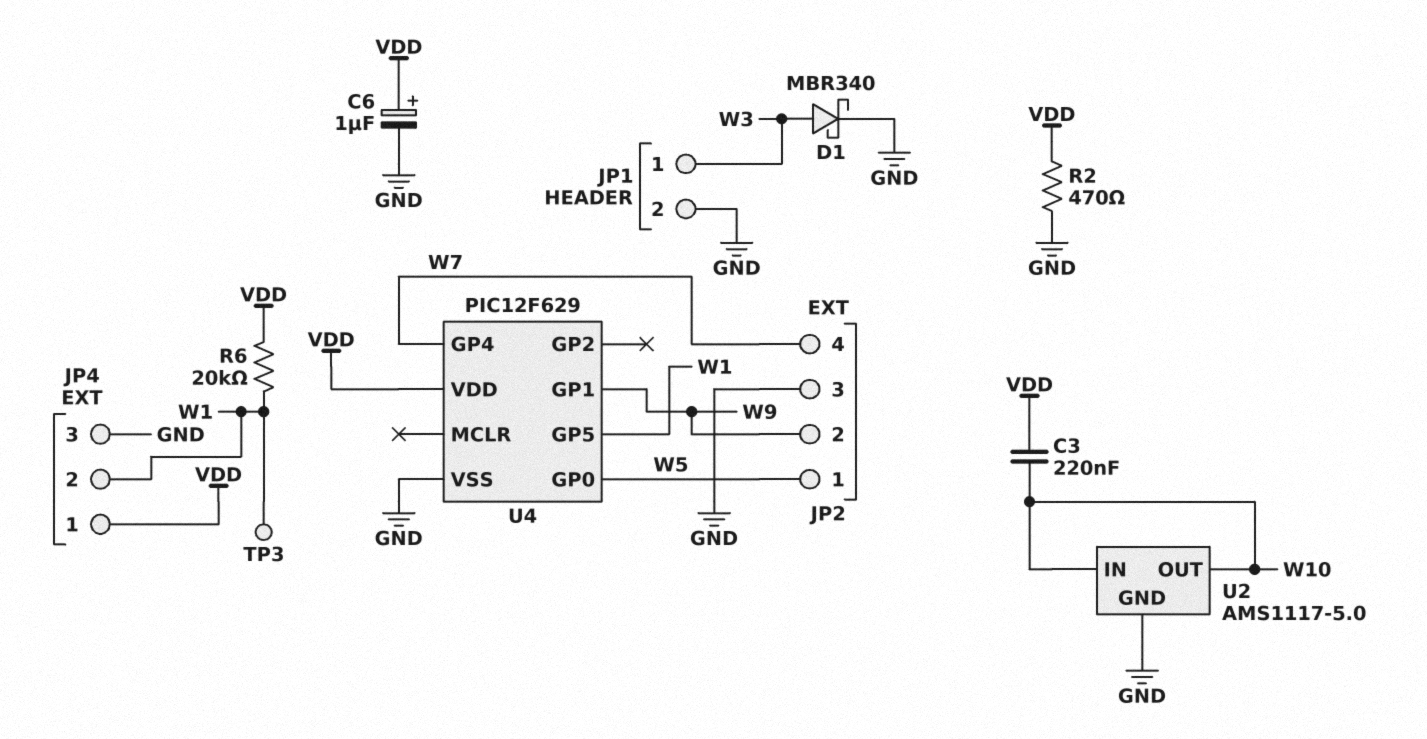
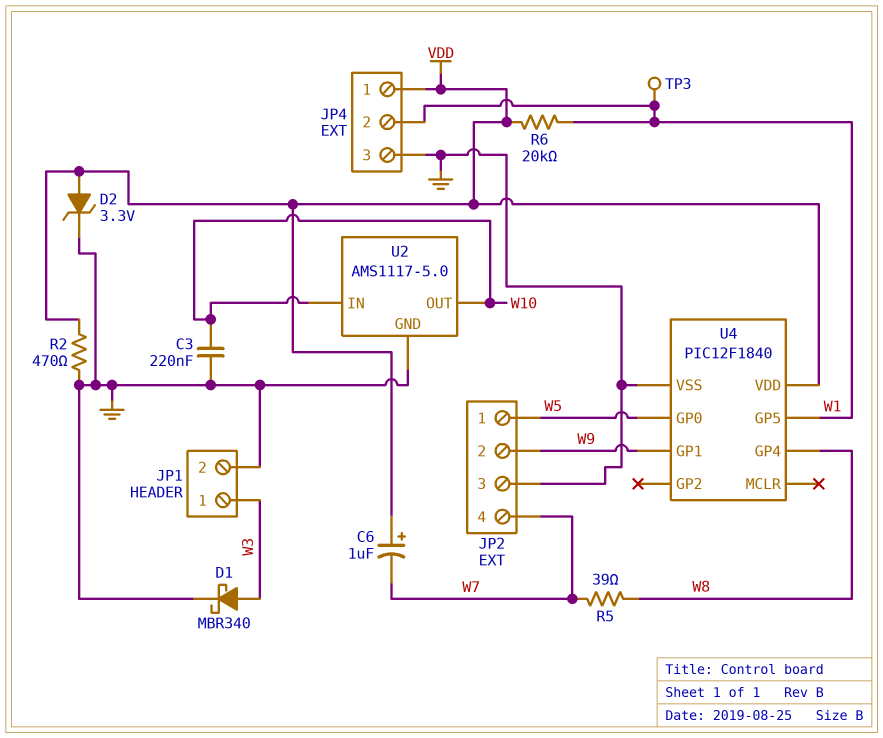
C3: 220nF (VDD, W10) -> 220nF (GND, W10)
C6: 1uF (plus VDD, minus GND) -> 1uF (plus VDD, minus W7)
D2: none -> zener 3.3V (A VDD, K GND)
R5: none -> 39 (W7, W8)
U4: PIC12F629 -> PIC12F1840
U4 pin GP4: W7 -> W8

